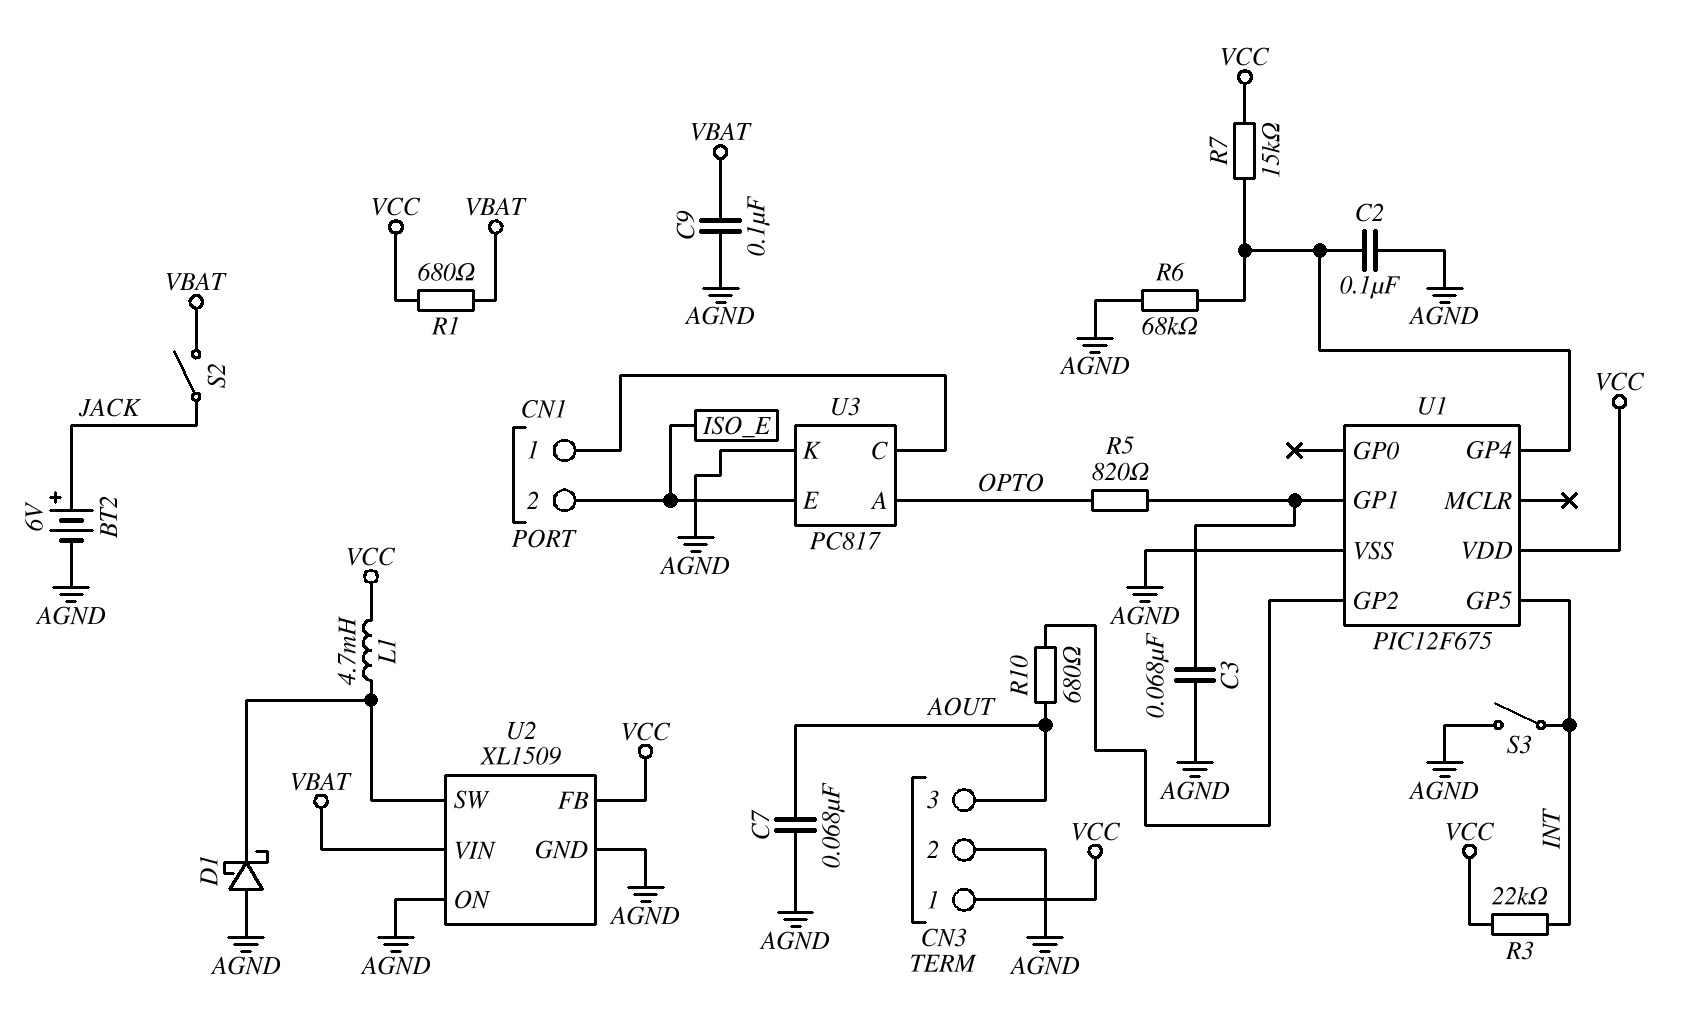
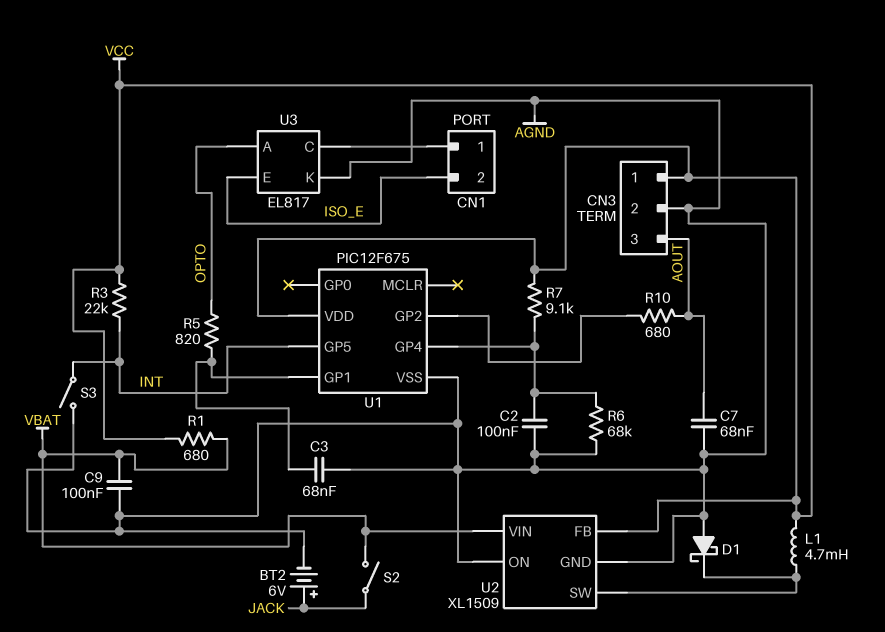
R7: 15k (U1/GP4, VCC) -> 9.1k (U1/GP4, VCC)
U3: PC817 -> EL817

